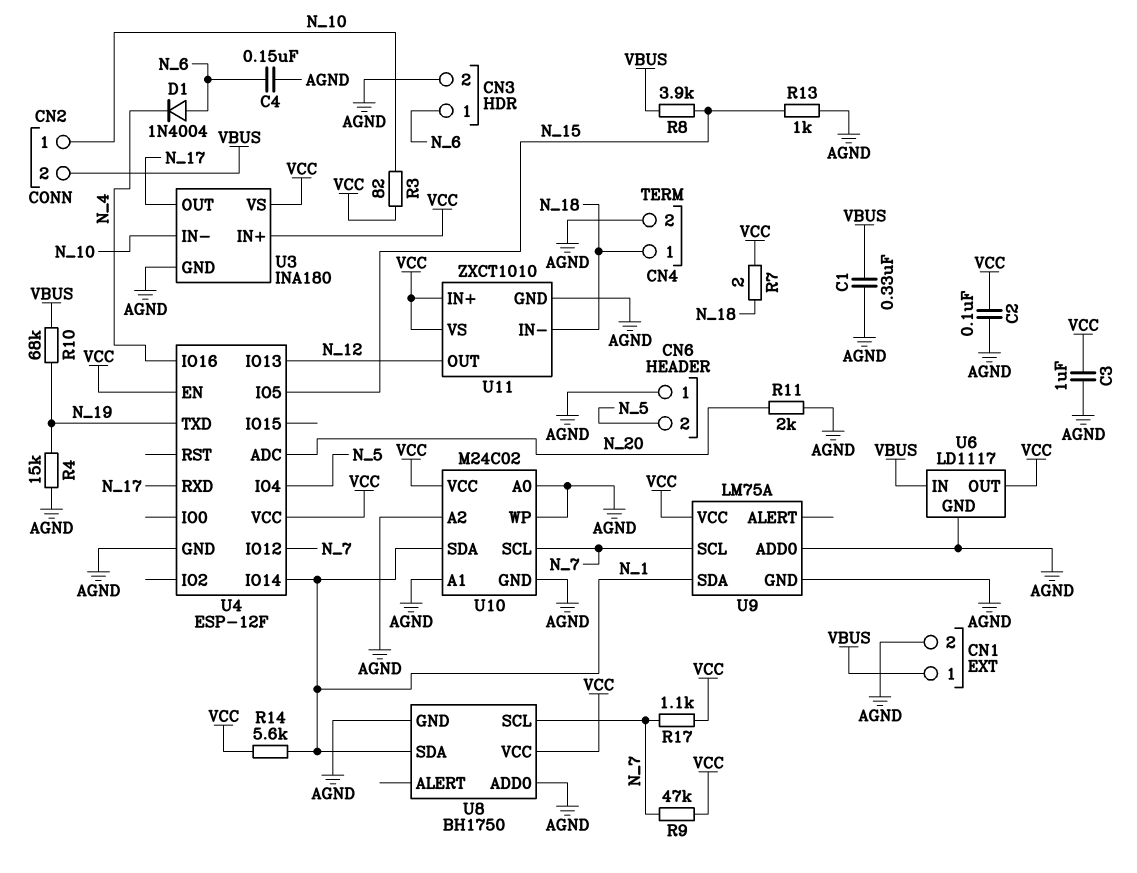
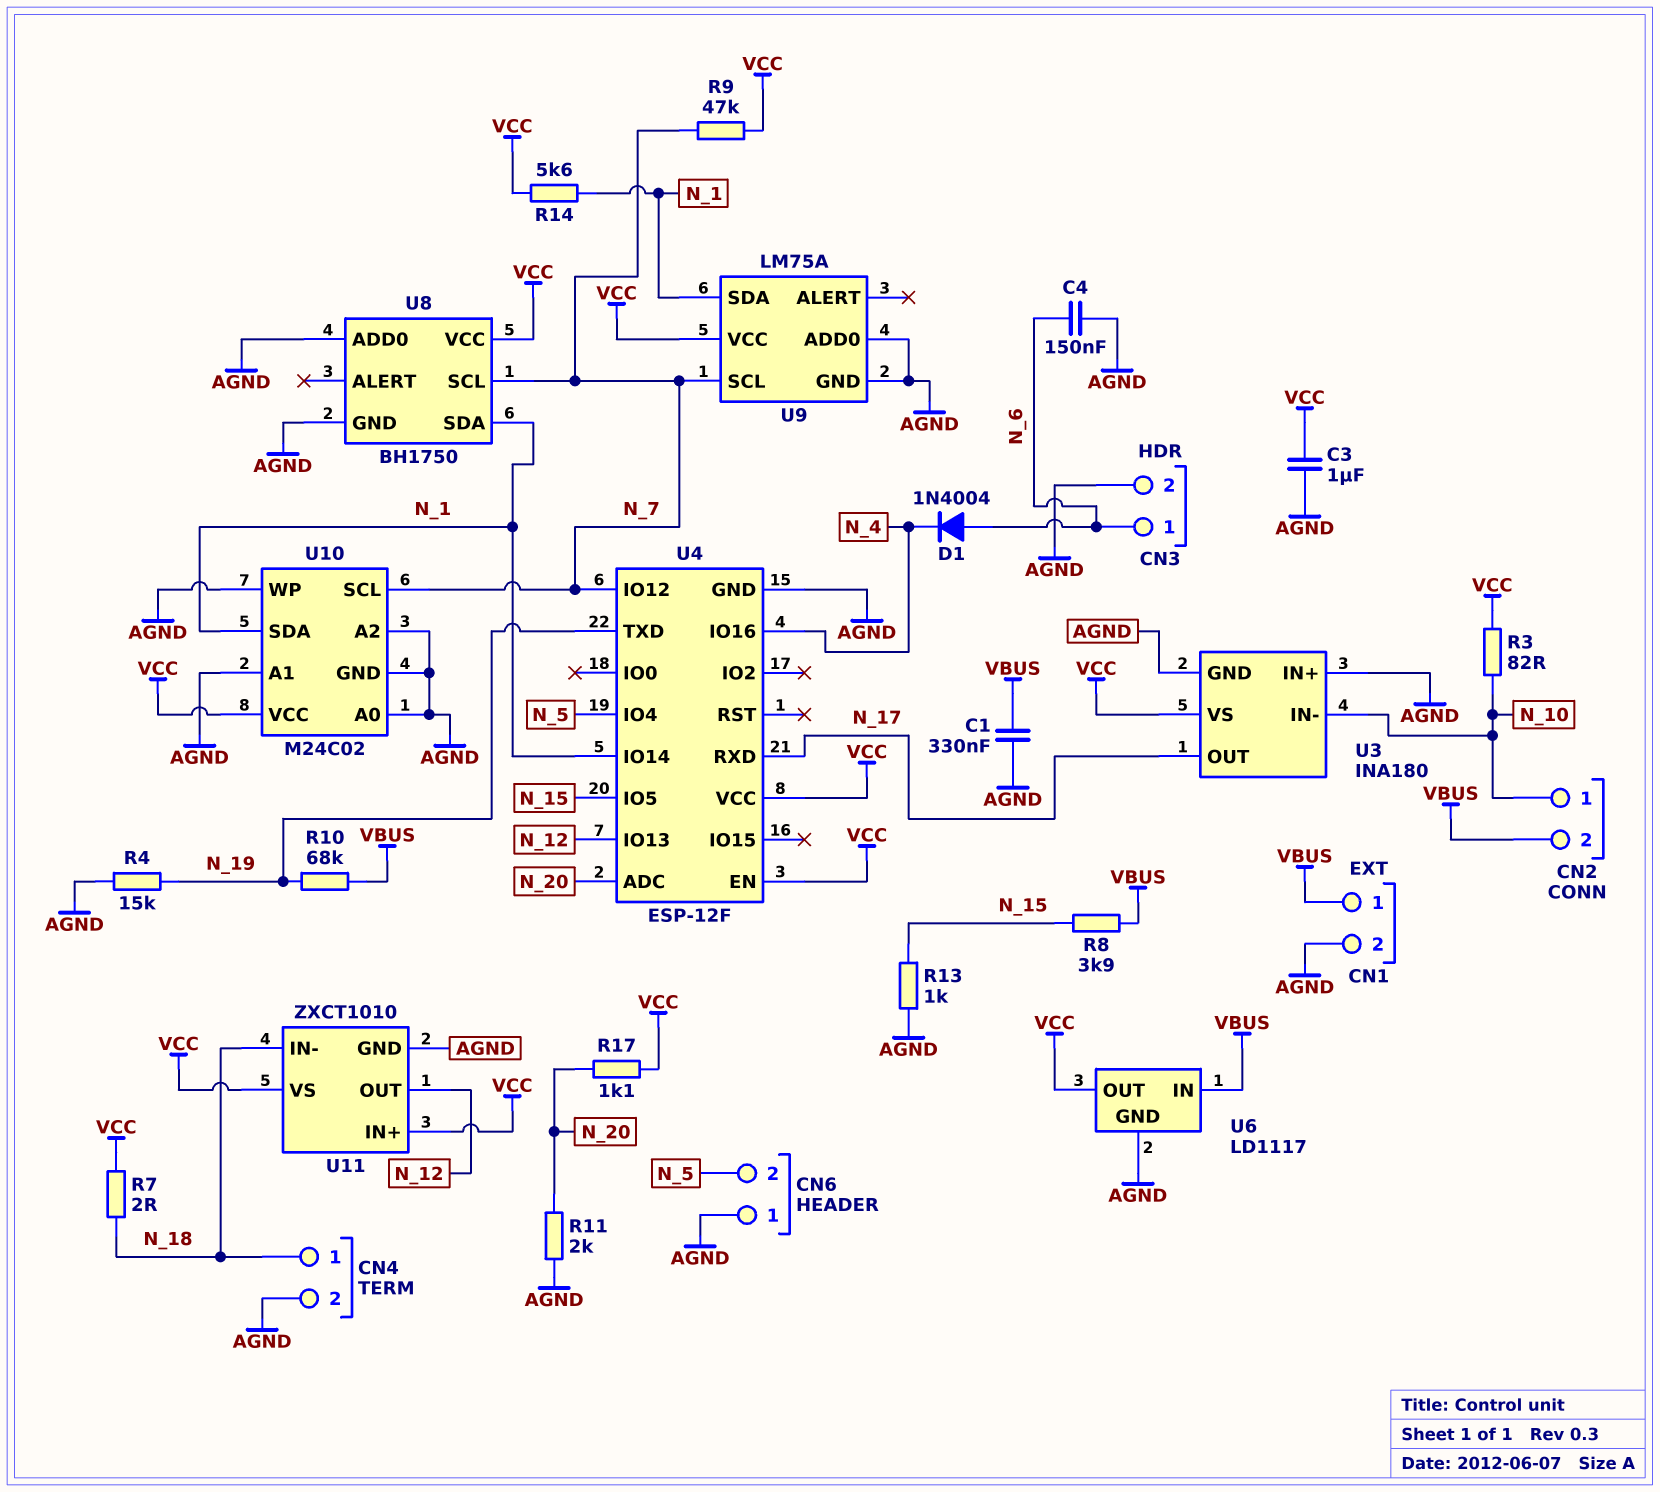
C2: 100nF (AGND, VCC) -> none
R17: 1.1k (N_7, VCC) -> 1.1k (N_20, VCC)
U3 pin IN+: VCC -> AGND

